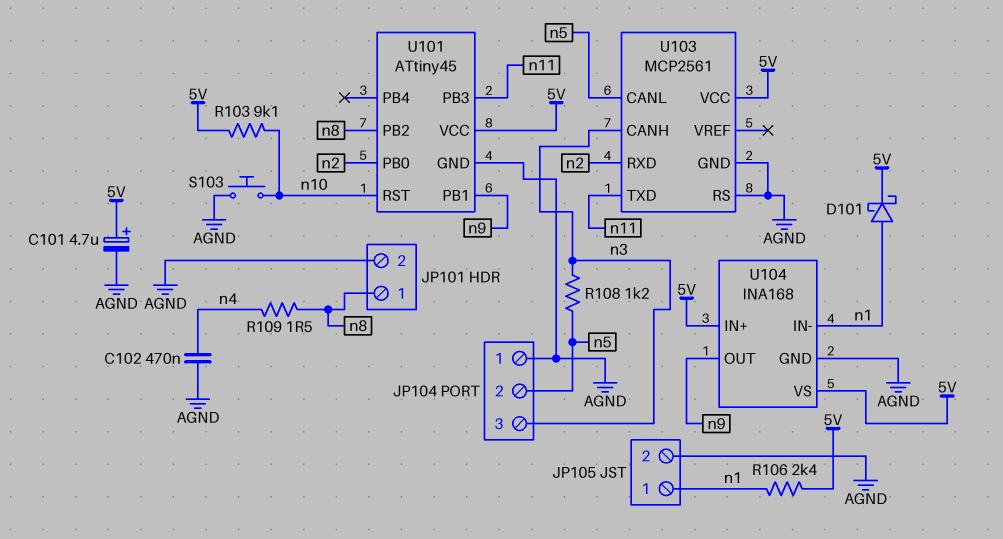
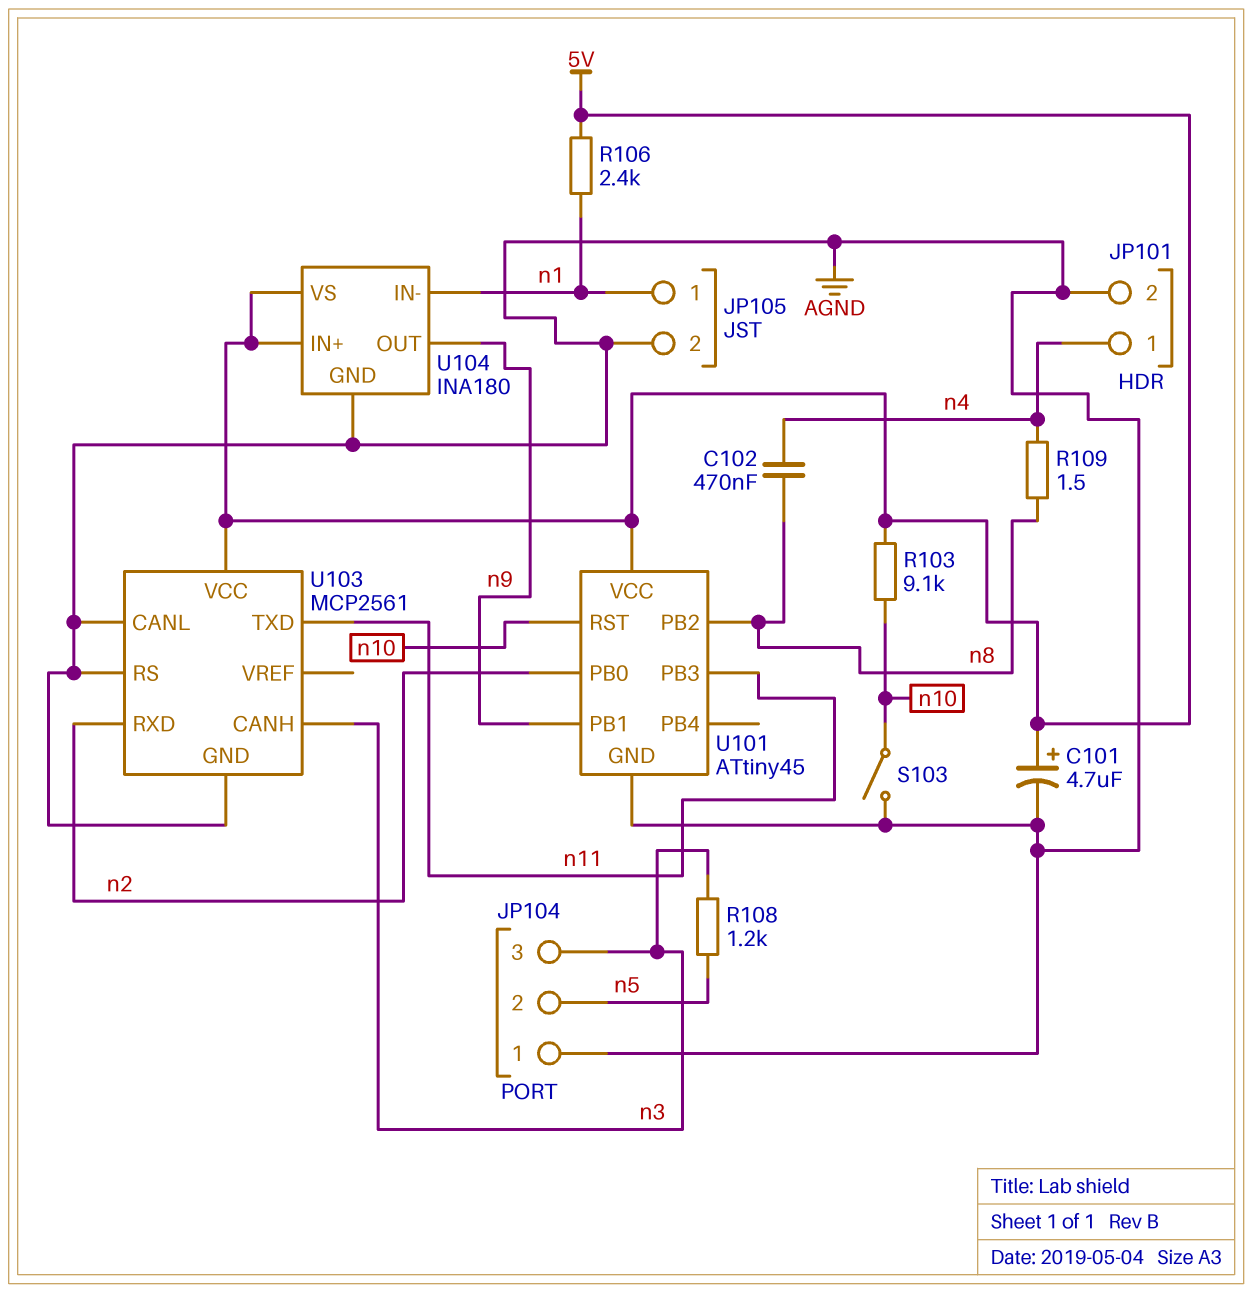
C102: 470nF (AGND, n4) -> 470nF (n4, n8)
D101: schottky (A n1, K 5V) -> none
JP101 pin 1: n8 -> n4
S103: button (AGND, n10) -> switch (AGND, n10)
U103 pin CANL: n5 -> AGND
U104: INA168 -> INA180

